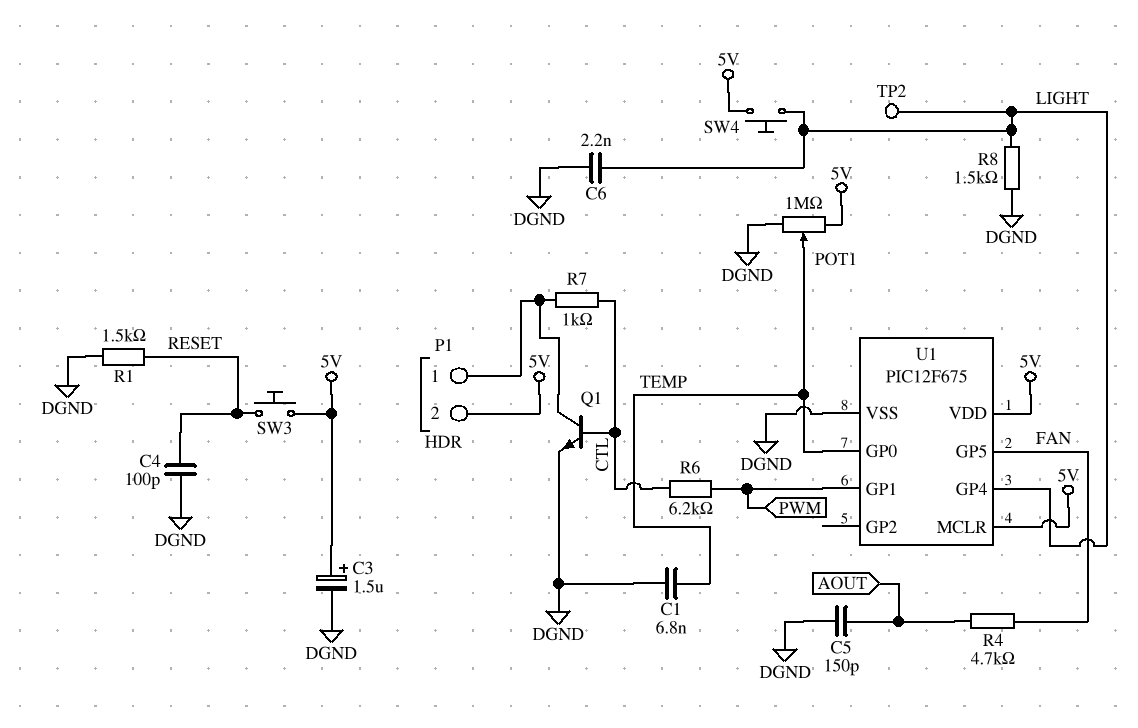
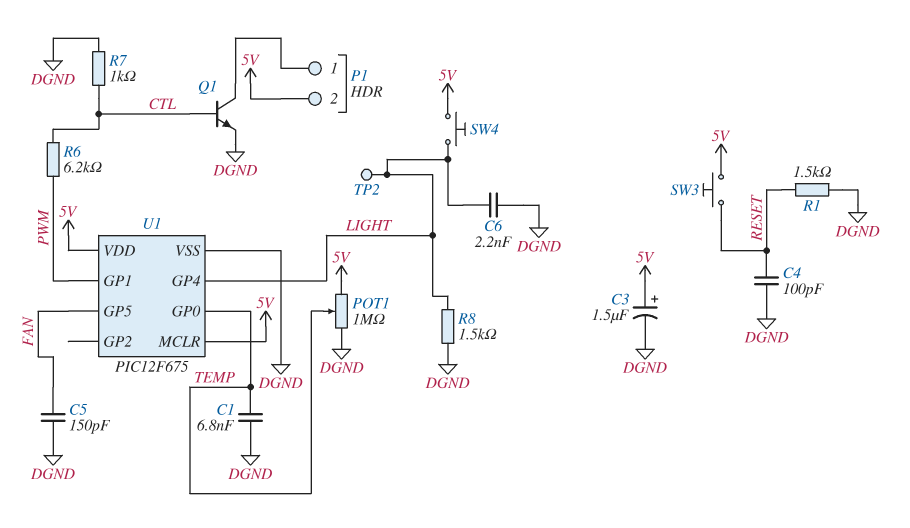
C5: 150pF (AOUT, DGND) -> 150pF (DGND, FAN)
R4: 4.7k (AOUT, FAN) -> none
R7: 1k (CTL, P1/1) -> 1k (CTL, DGND)

